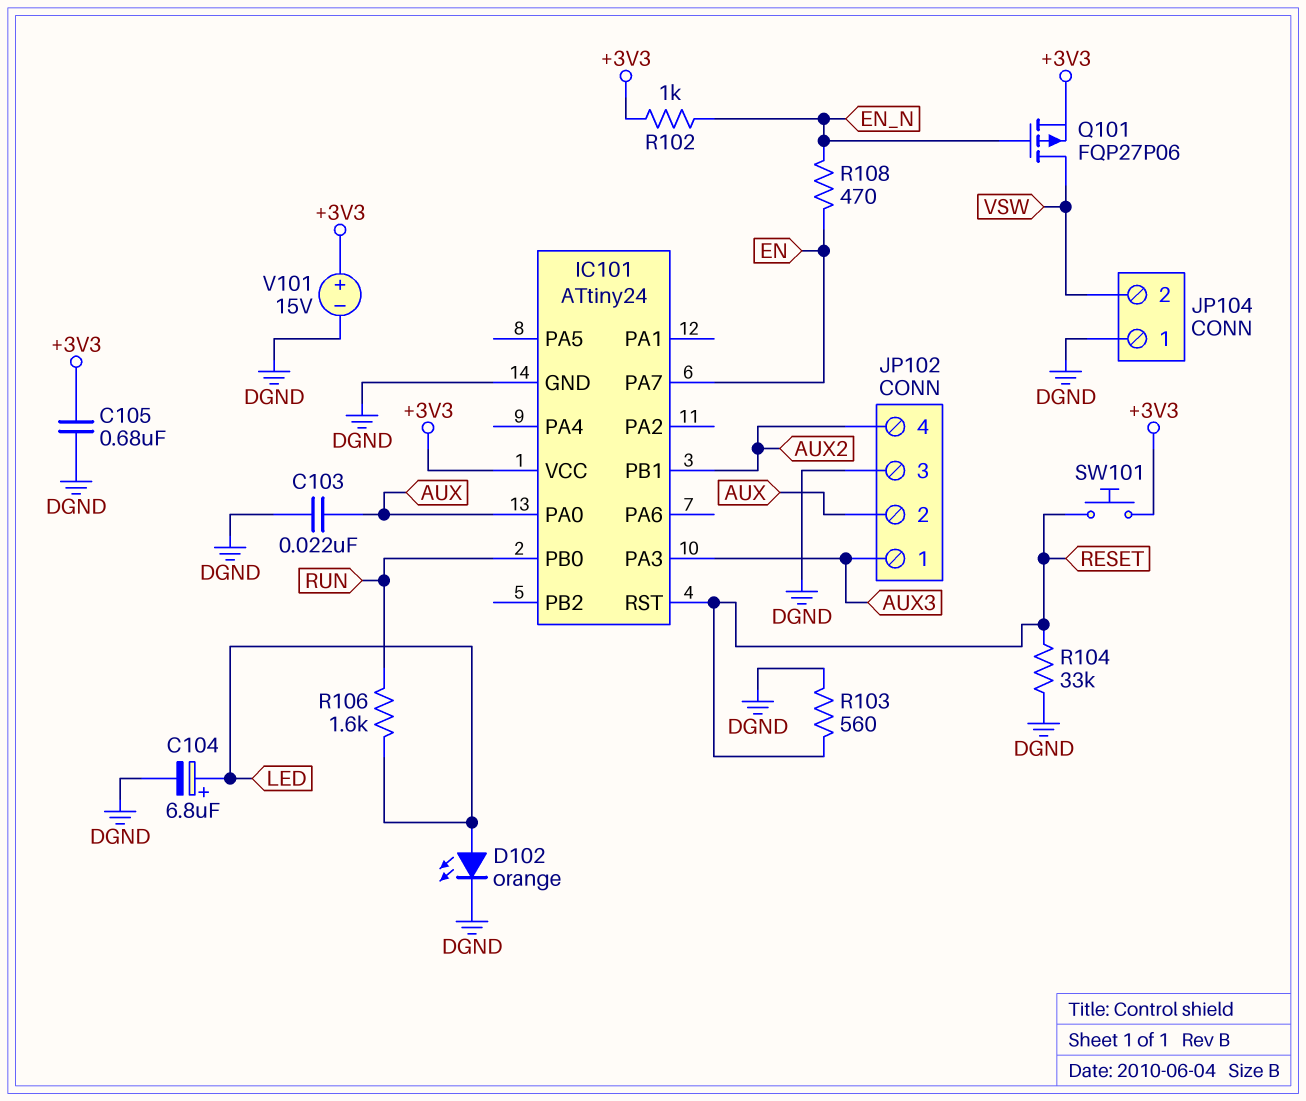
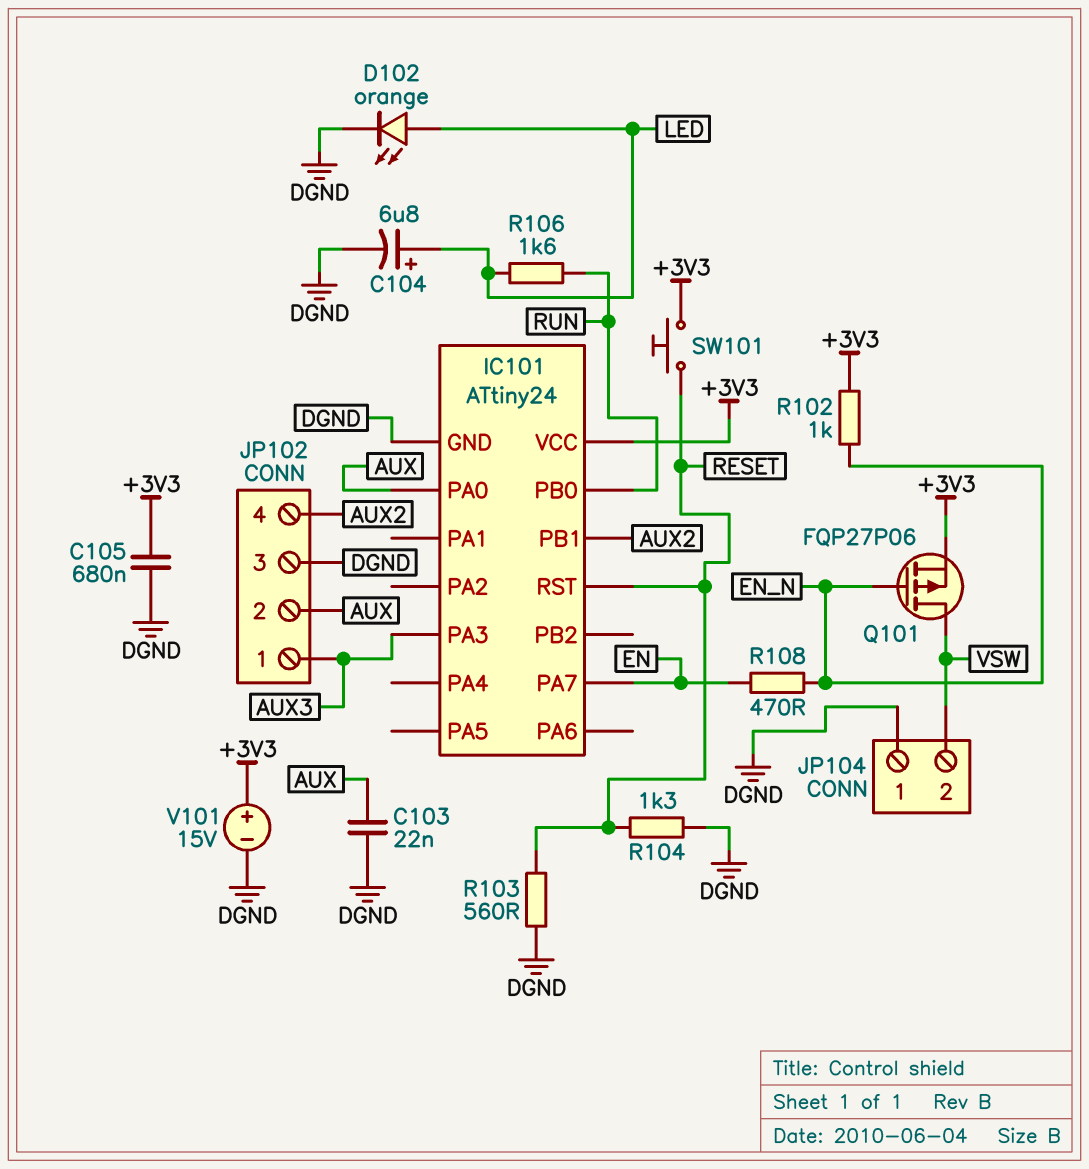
R104: 33k (DGND, RESET) -> 1.3k (DGND, RESET)

